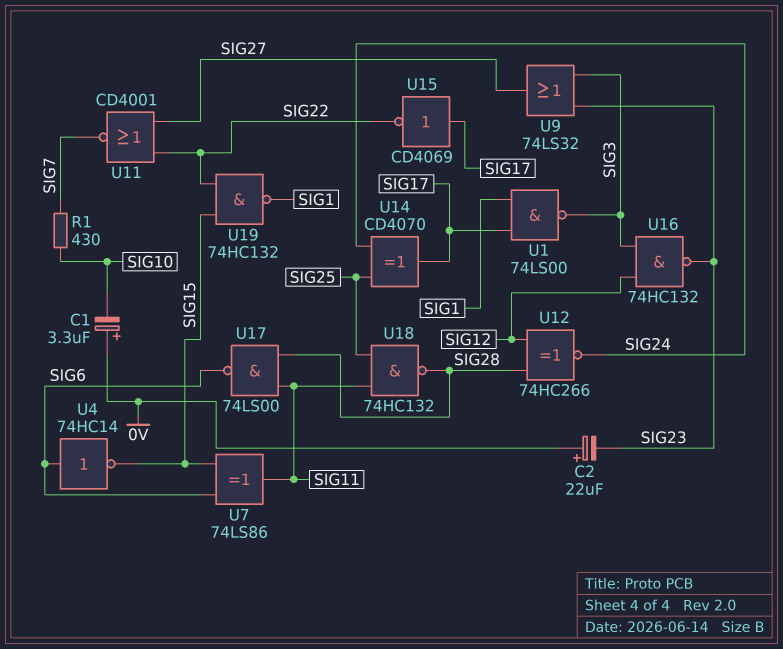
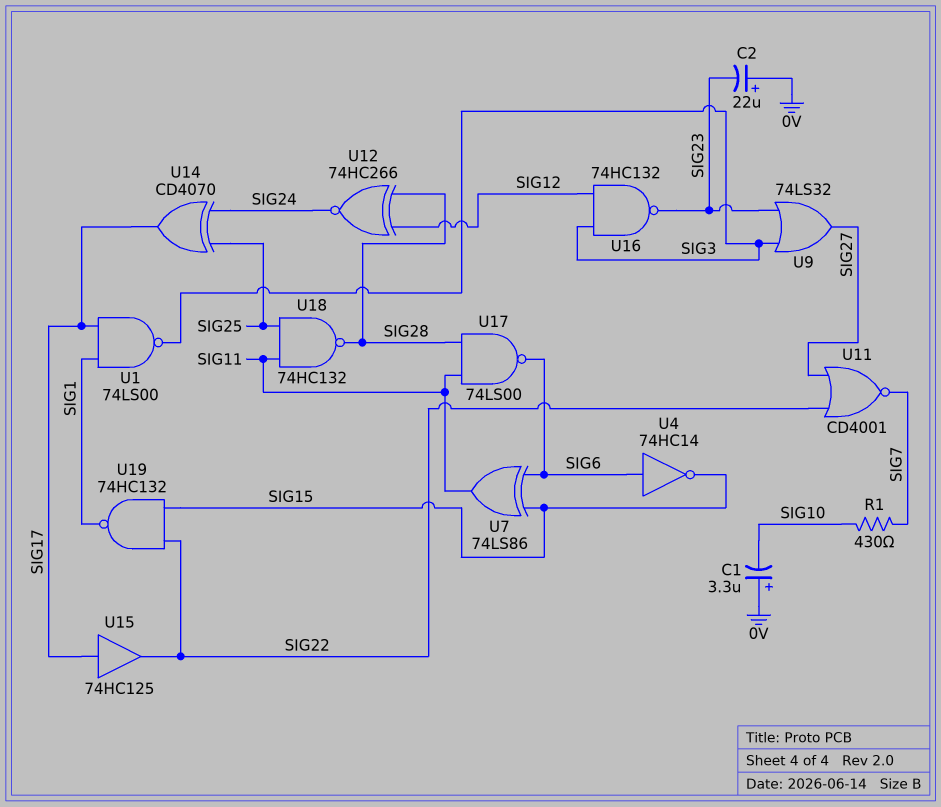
U15: NOT CD4069 (in SIG17, out SIG22) -> buffer 74HC125 (in SIG17, out SIG22)

